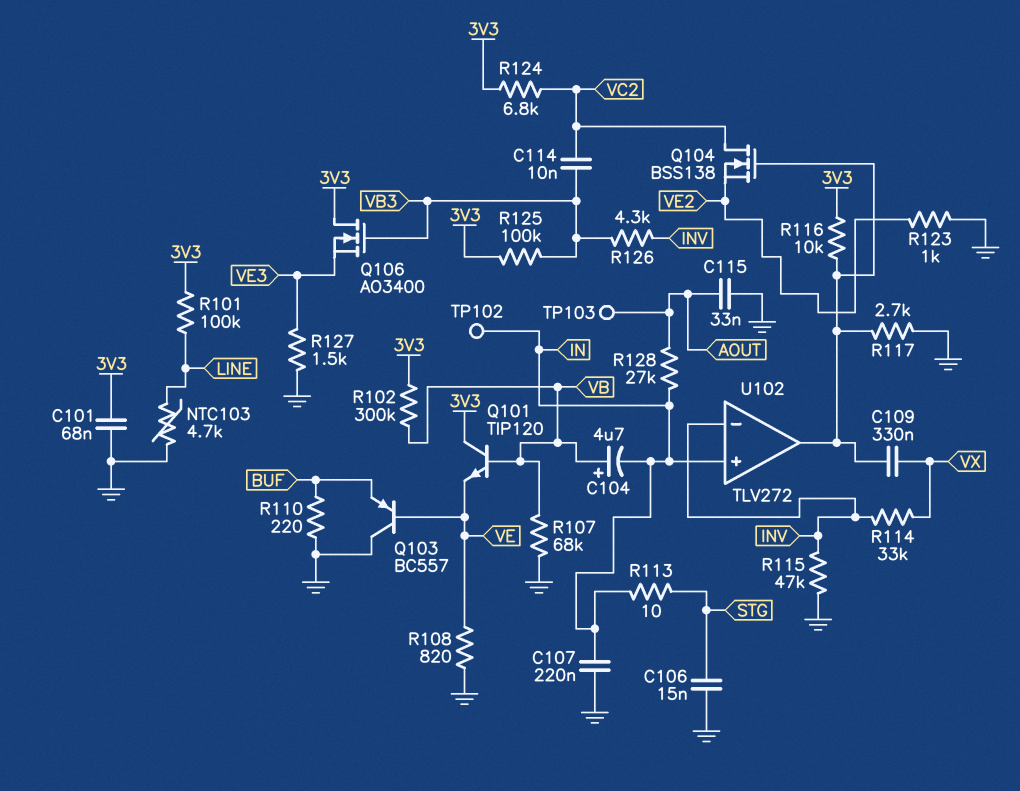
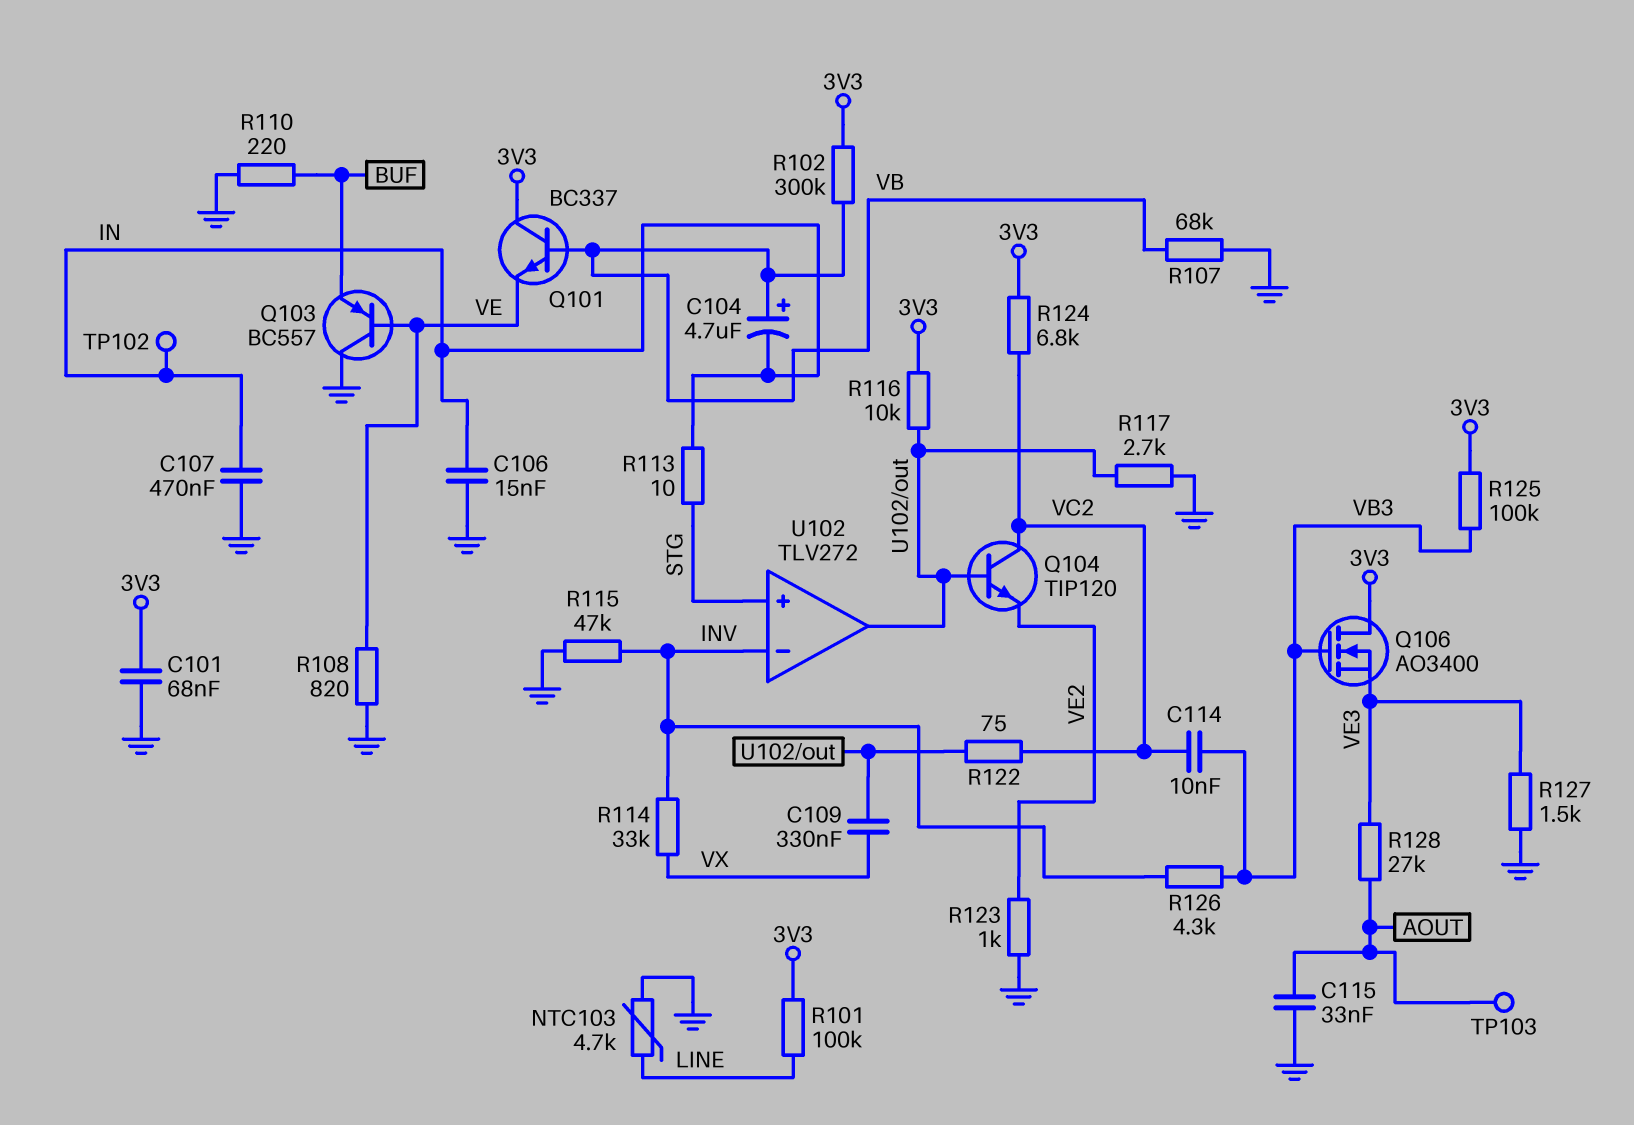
C106: 15nF (GND, STG) -> 15nF (GND, IN)
C107: 220nF (GND, IN) -> 470nF (GND, IN)
Q101: NPN TIP120 (B VB, C 3V3, E VE) -> NPN BC337 (B VB, C 3V3, E VE)
Q104: NMOS BSS138 (G U102/out, D VC2, S VE2) -> NPN TIP120 (B U102/out, C VC2, E VE2)
R122: none -> 75 (U102/out, VC2)
R128: 27k (AOUT, IN) -> 27k (AOUT, VE3)
U102 pin in+: IN -> STG

